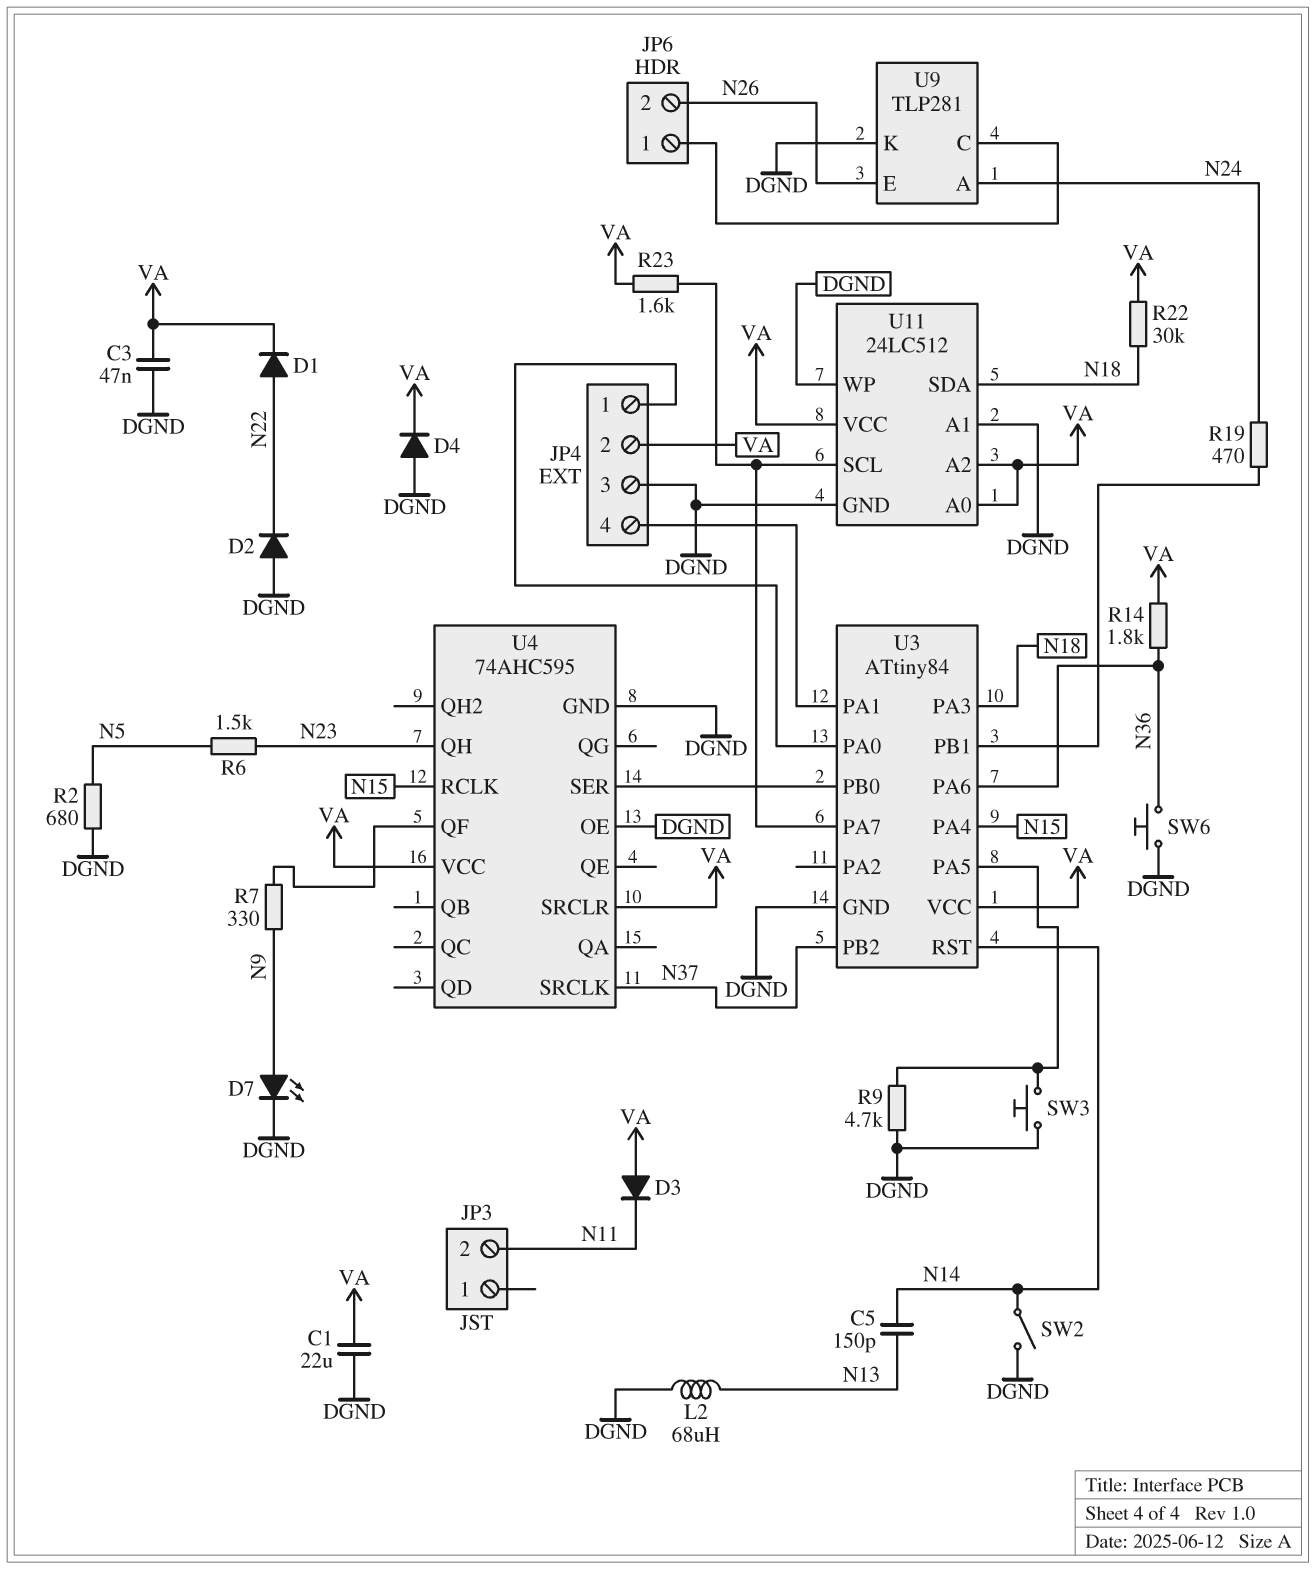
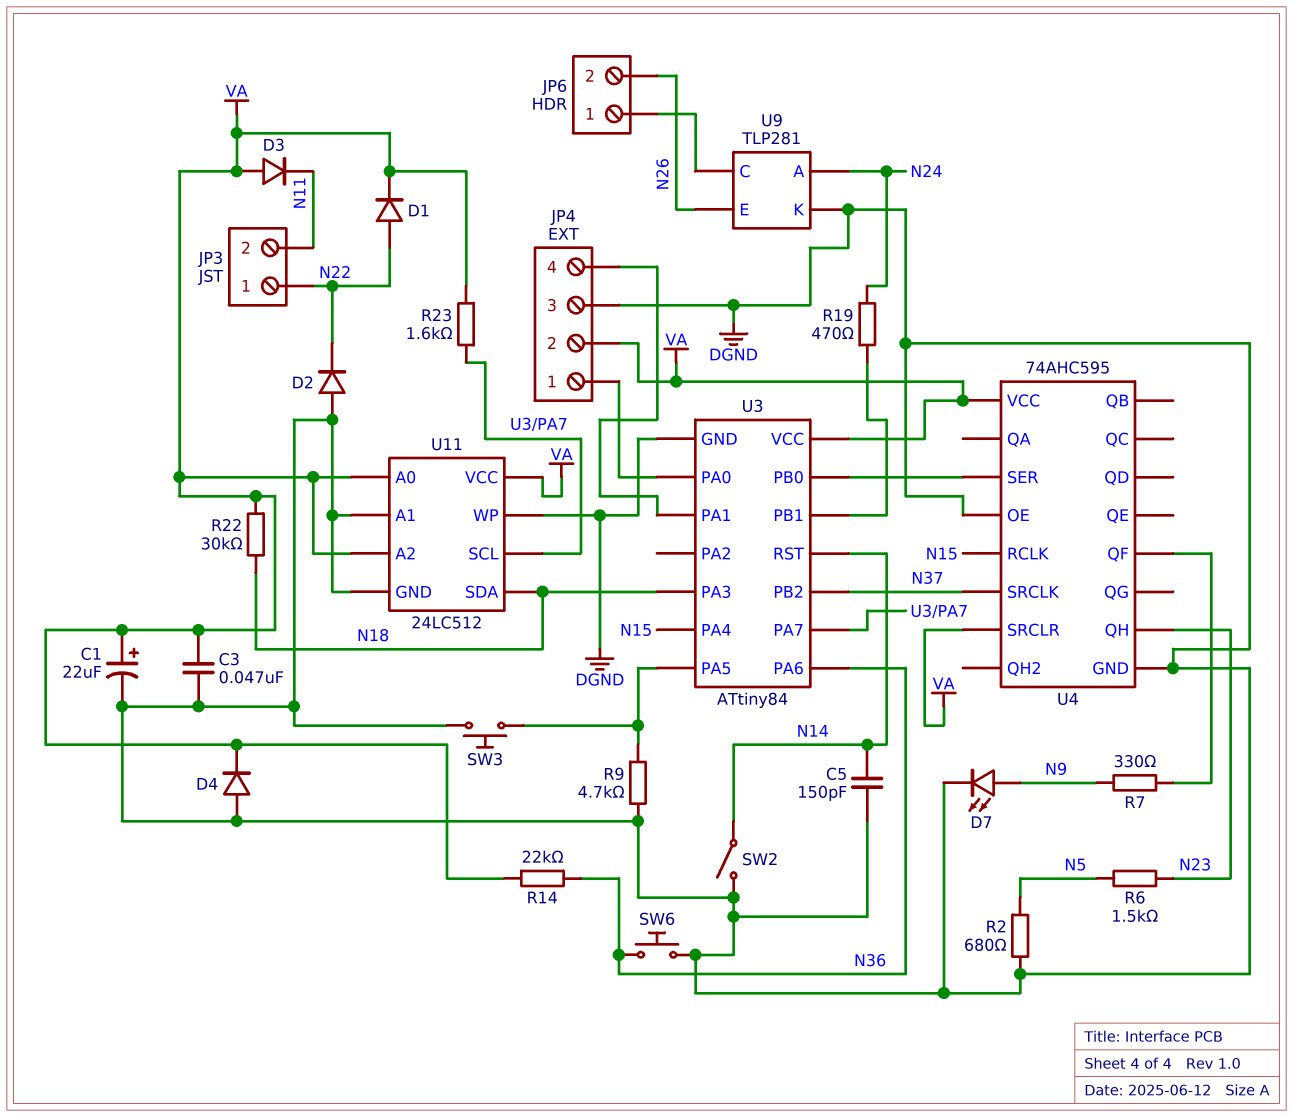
C1: 22uF (DGND, VA) -> 22uF (plus VA, minus DGND)
C5: 150pF (N13, N14) -> 150pF (DGND, N14)
JP3 pin 1: none -> N22
L2: 68uH (DGND, N13) -> none
R14: 1.8k (N36, VA) -> 22k (N36, VA)

